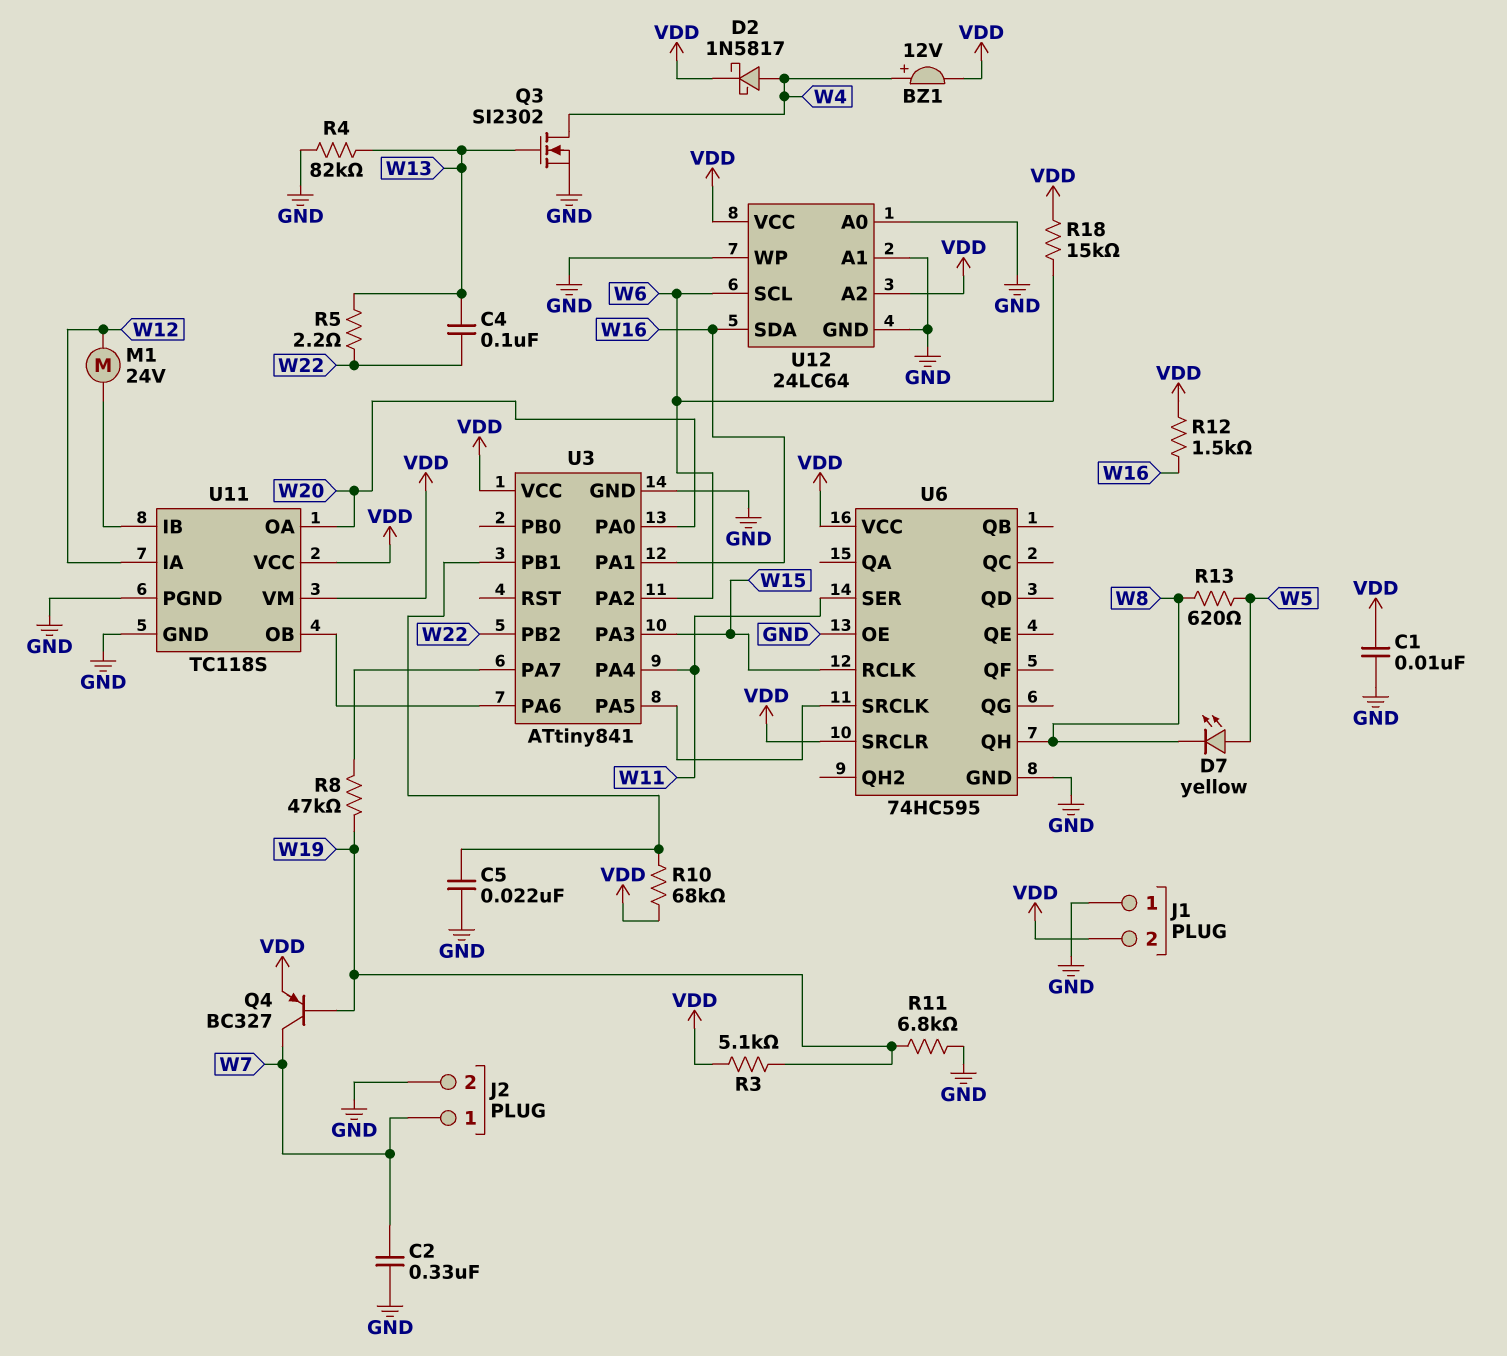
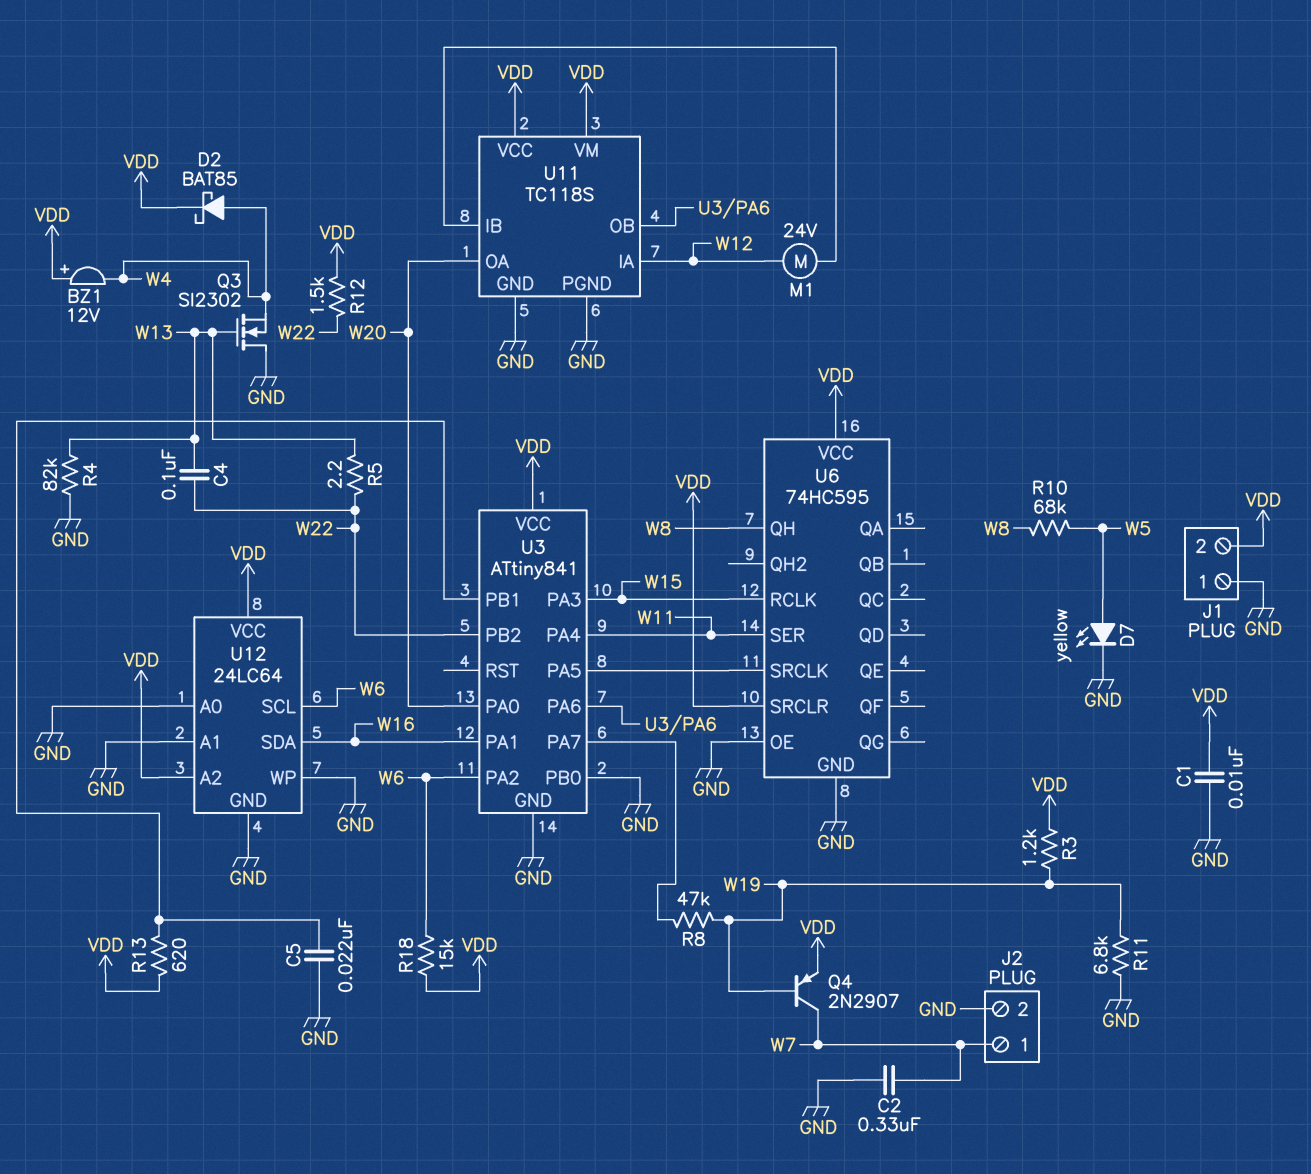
BZ1: buzzer 12V (plus W4, minus VDD) -> buzzer 12V (plus VDD, minus W4)
D2: schottky 1N5817 (A W4, K VDD) -> schottky BAT85 (A W4, K VDD)
D7: LED yellow (A W5, K W8) -> LED yellow (A W5, K GND)
Q3: NMOS SI2302 (G W13, D W4, S GND) -> NMOS SI2302 (G W13, D GND, S W4)
Q4: PNP BC327 (B W19, C W7, E VDD) -> PNP 2N2907 (B W19, C W7, E VDD)
R3: 5.1k (VDD, W19) -> 1.2k (VDD, W19)
R10: 68k (U3/PB1, VDD) -> 68k (W5, W8)
R12: 1.5k (VDD, W16) -> 1.5k (VDD, W22)
R13: 620 (W5, W8) -> 620 (U3/PB1, VDD)
U3 pin PB0: none -> GND

